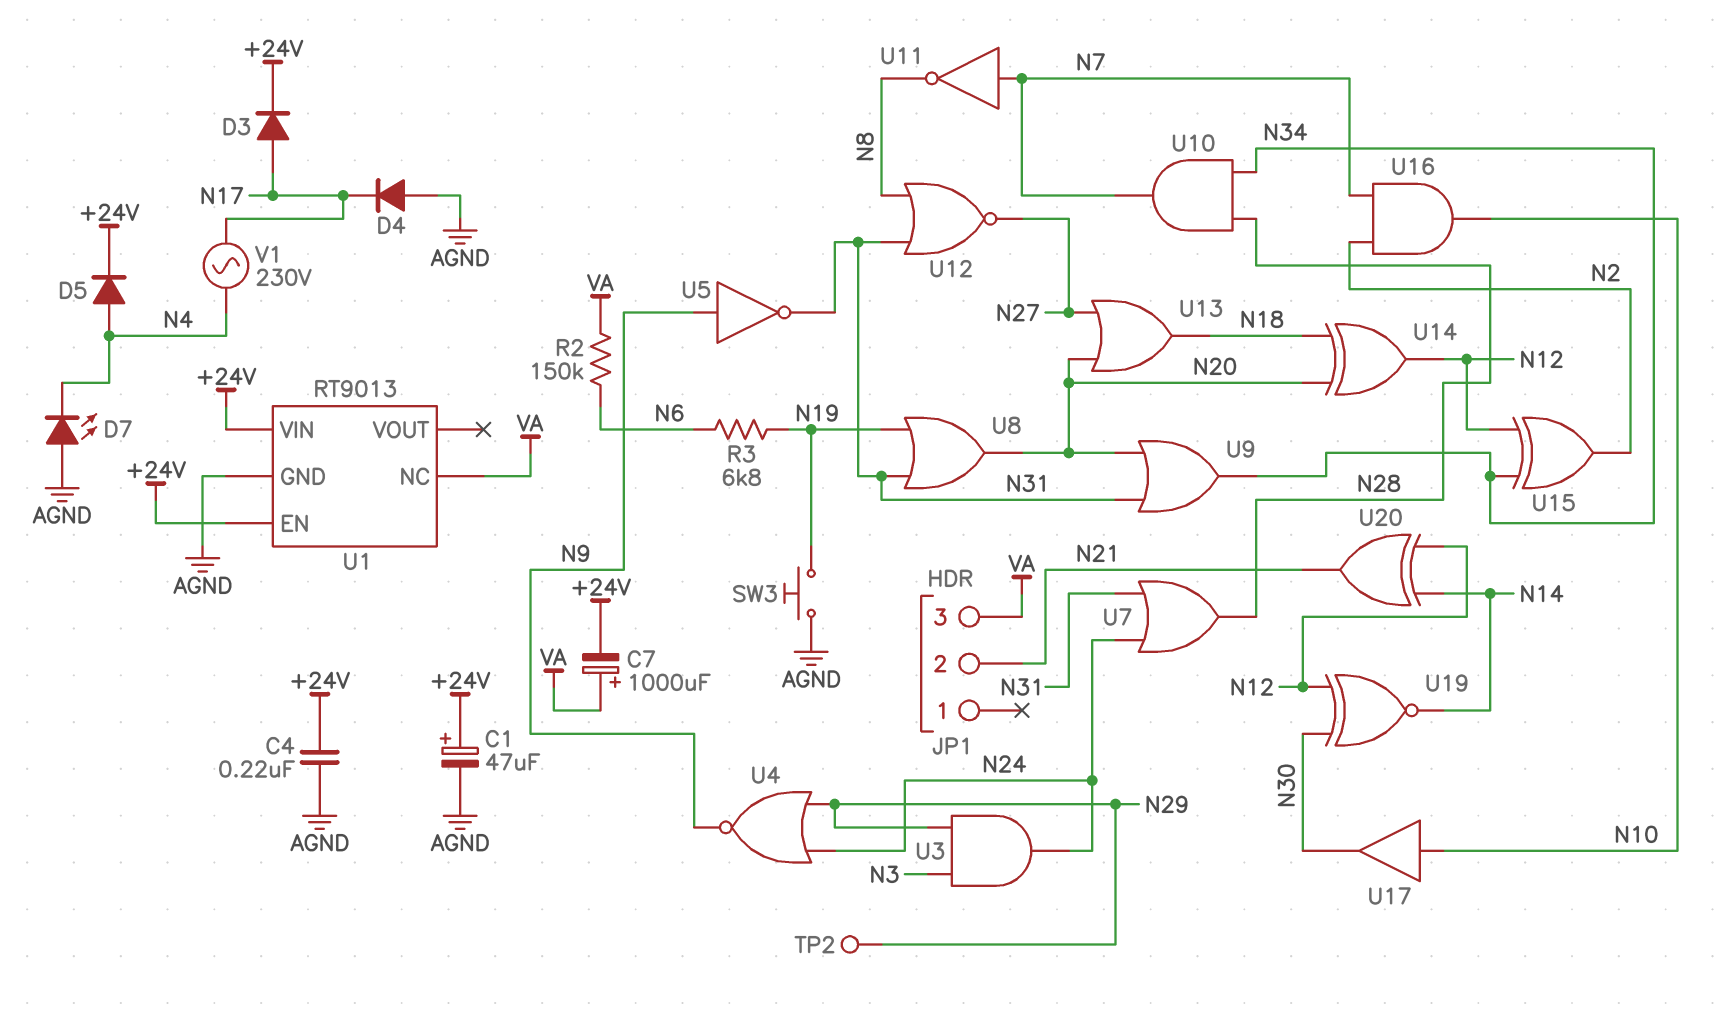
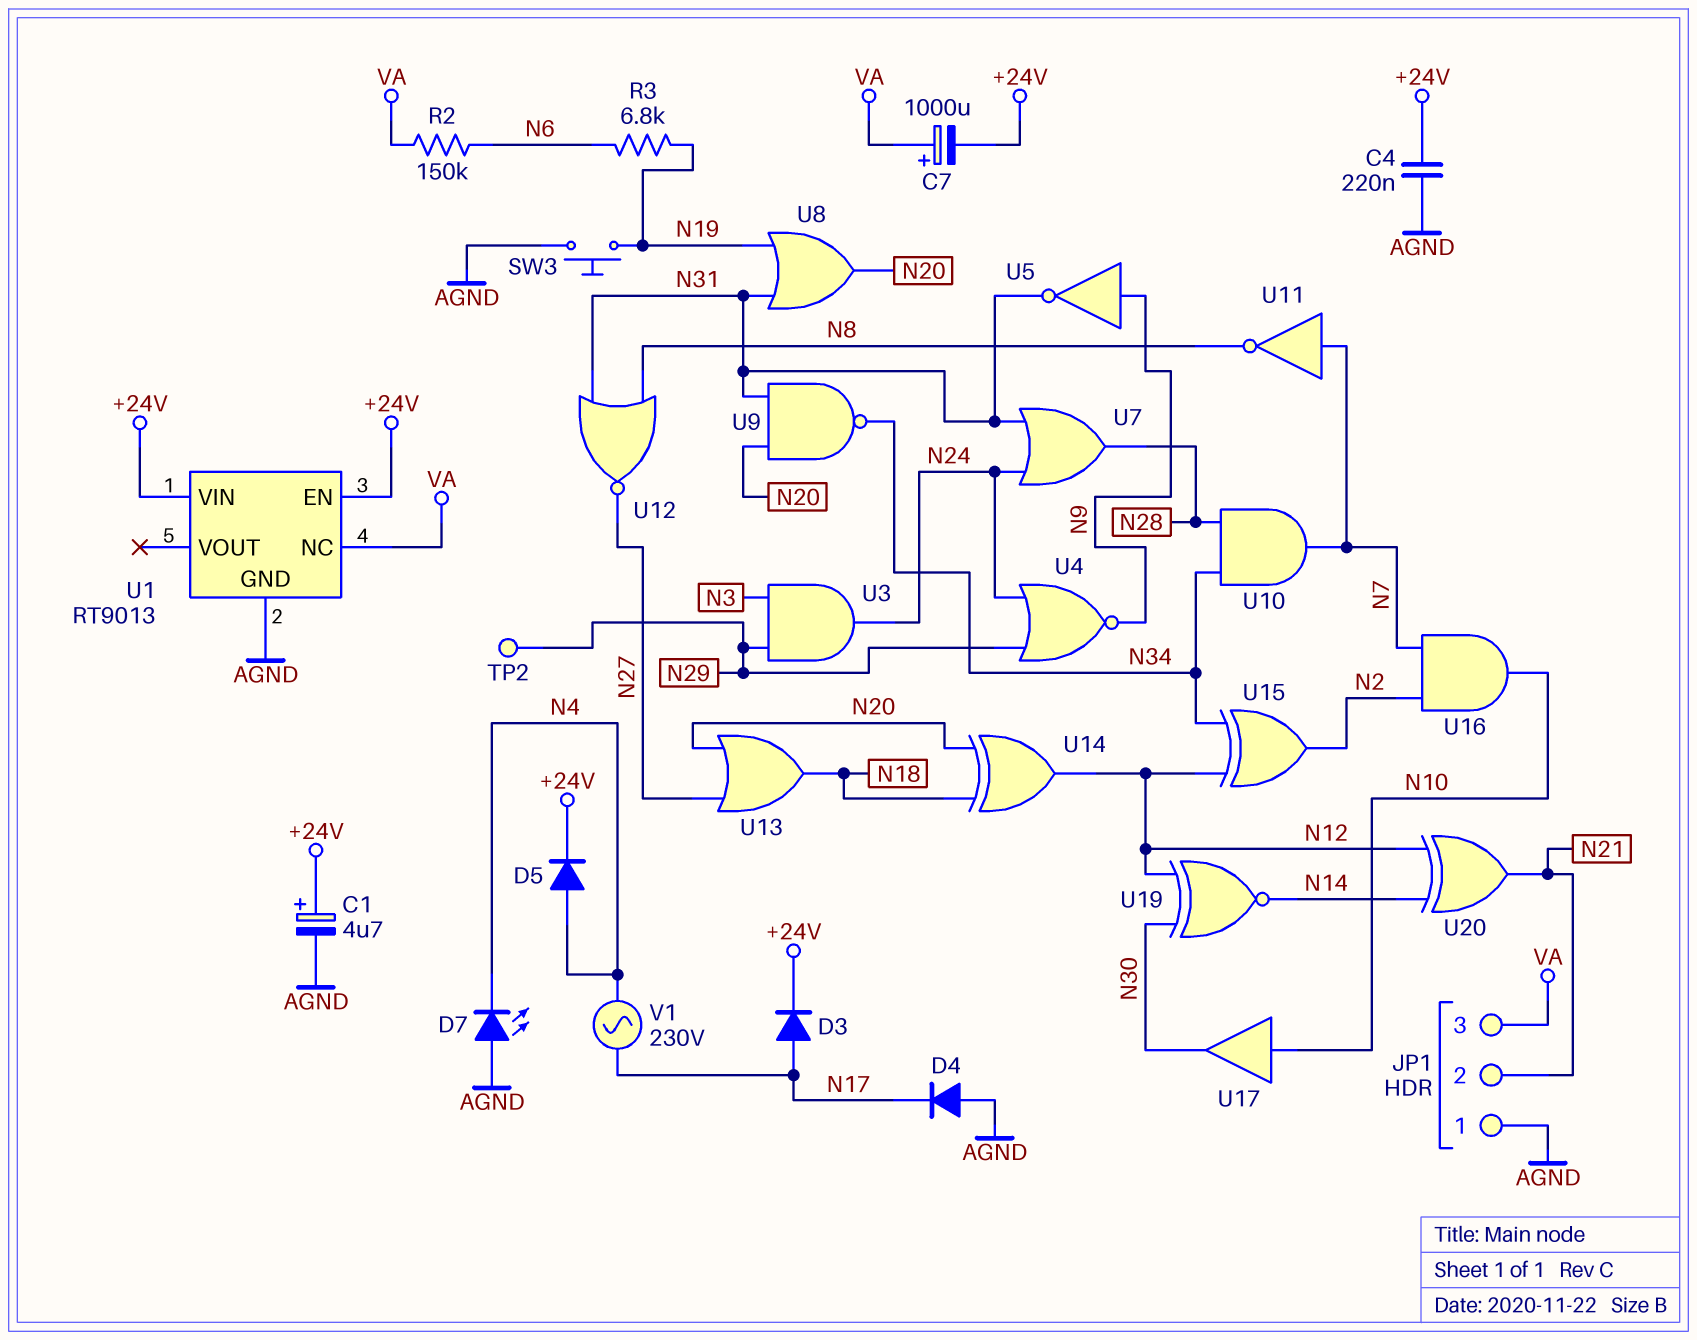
C1: 47uF (plus +24V, minus AGND) -> 4.7uF (plus +24V, minus AGND)
JP1 pin 1: none -> AGND
U9: OR (in N20, in N31, out N34) -> NAND (in N20, in N31, out N34)

